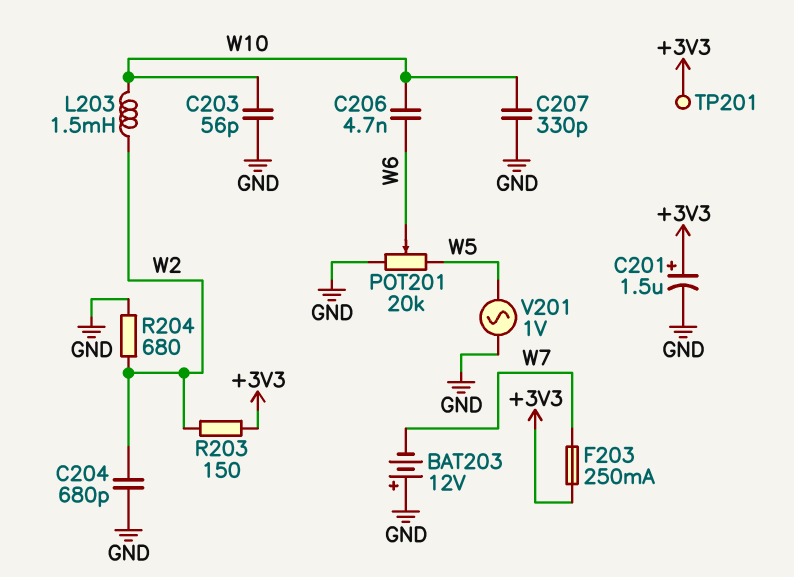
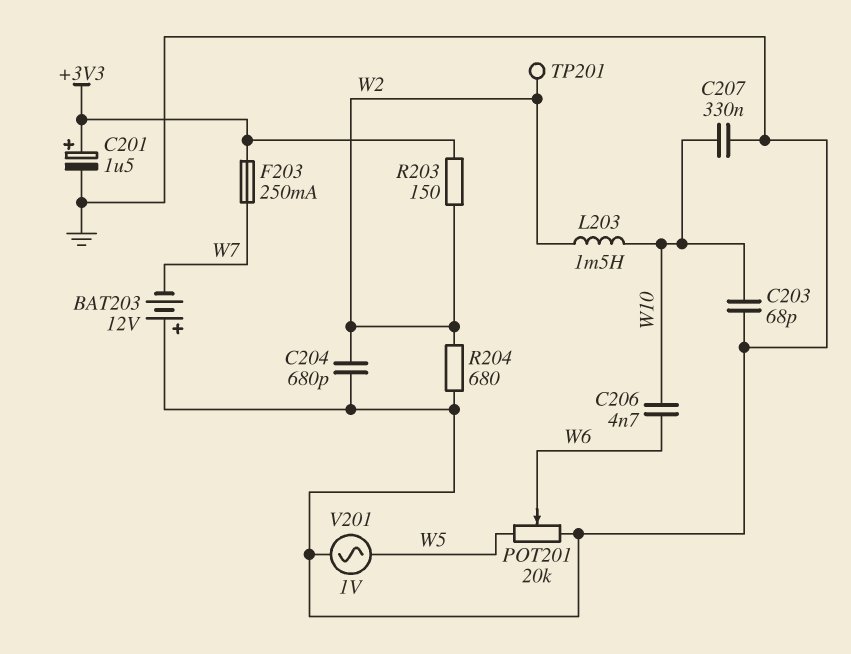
C203: 56pF (GND, W10) -> 68pF (GND, W10)
C207: 330pF (GND, W10) -> 330nF (GND, W10)
TP201: test point (+3V3) -> test point (W2)

